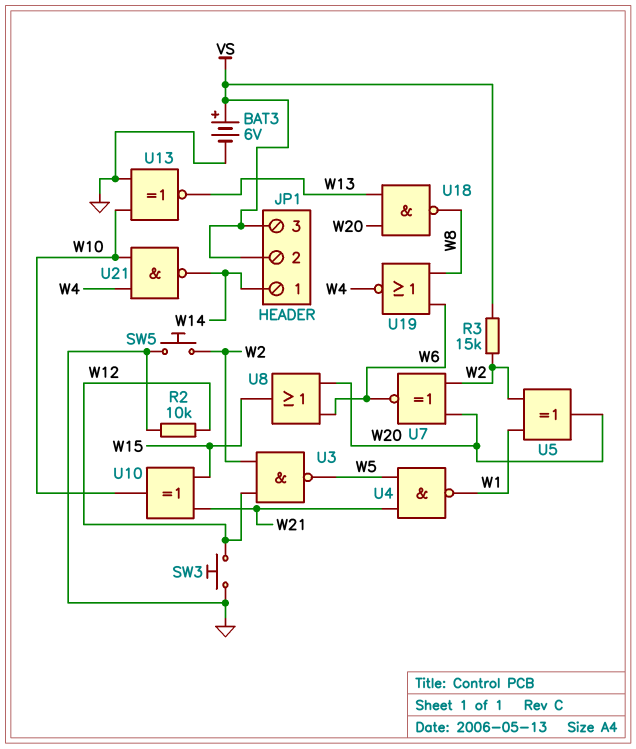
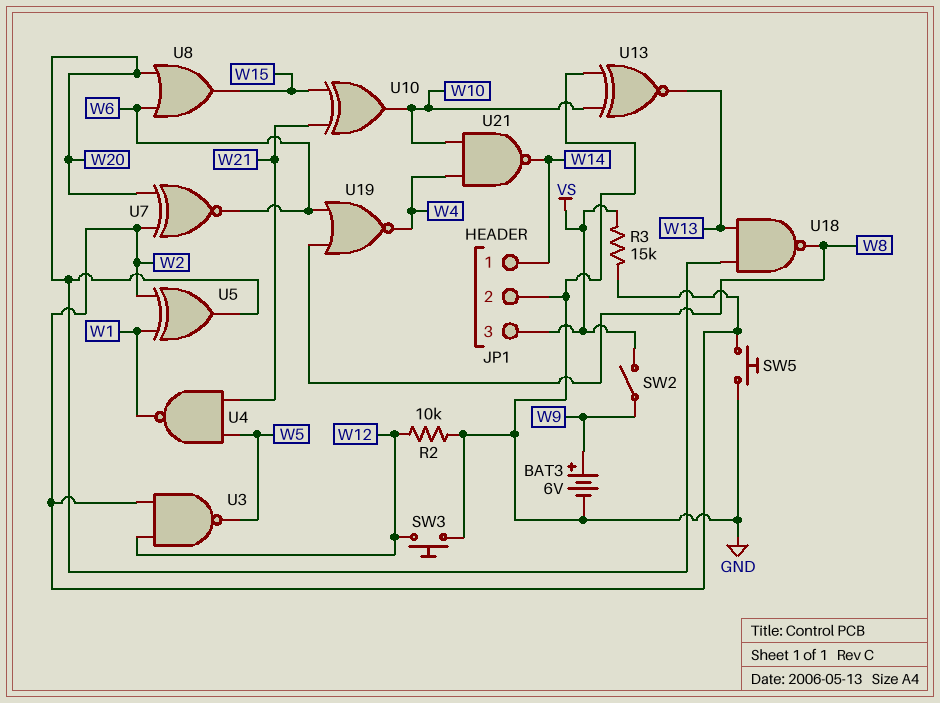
BAT3: 6V (plus VS, minus GND) -> 6V (plus W9, minus GND)
JP1 pin 2: VS -> GND
SW2: none -> switch (VS, W9)

